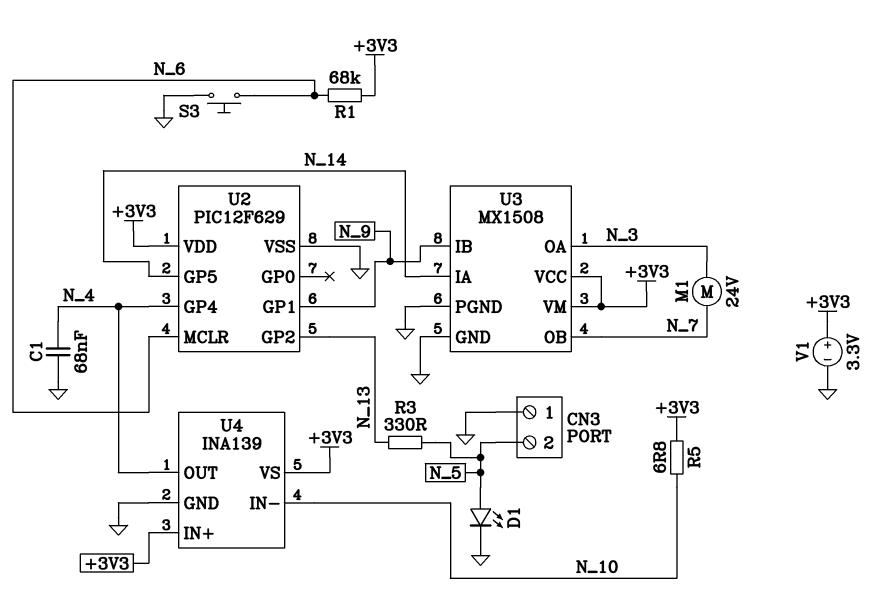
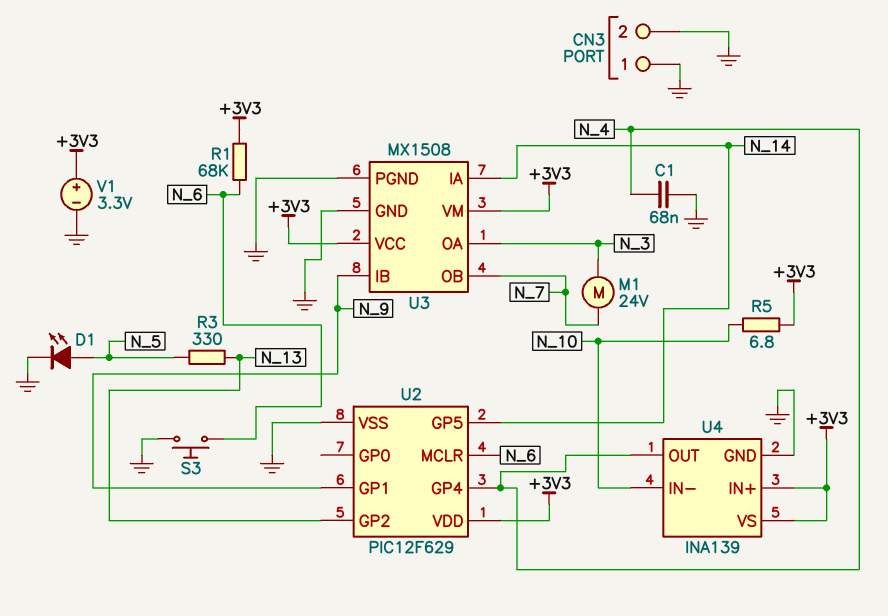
CN3 pin 2: N_5 -> GND

